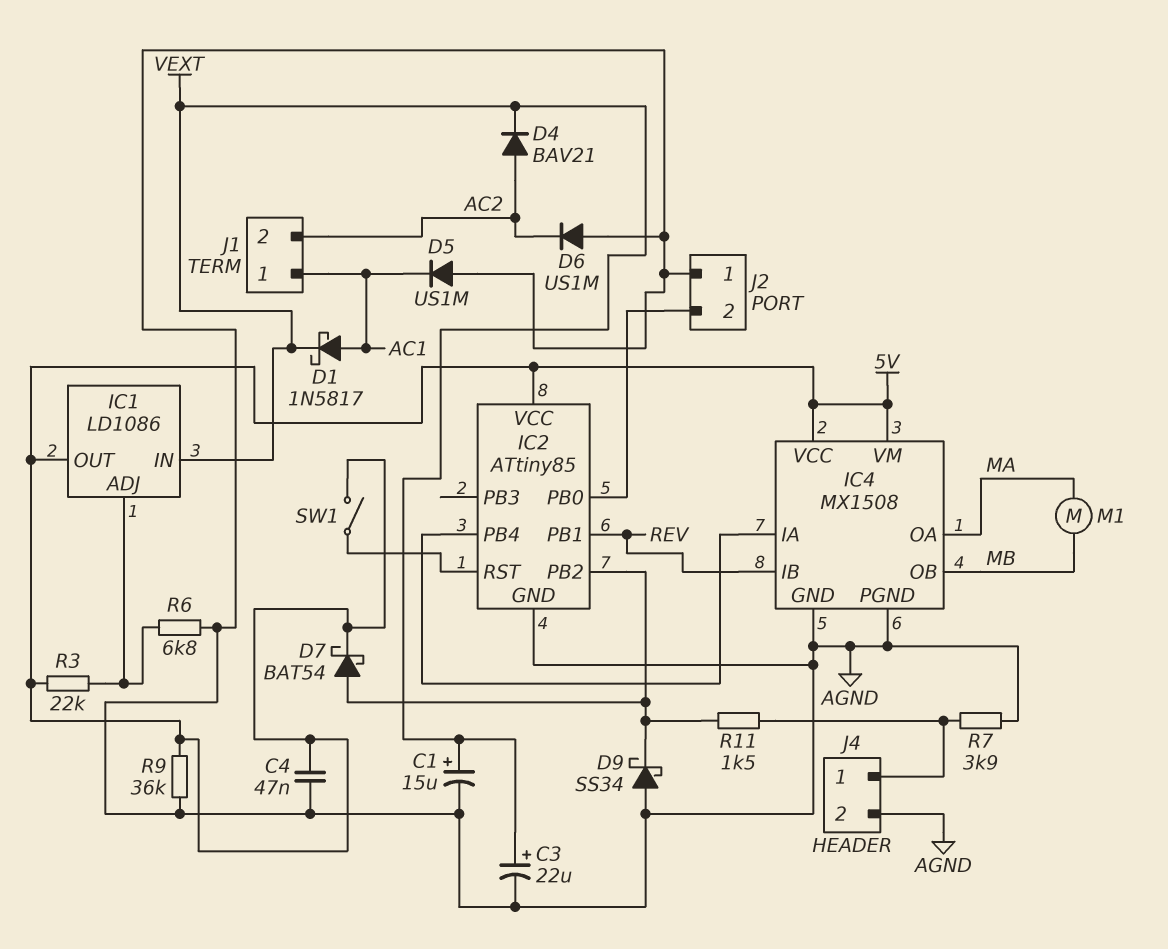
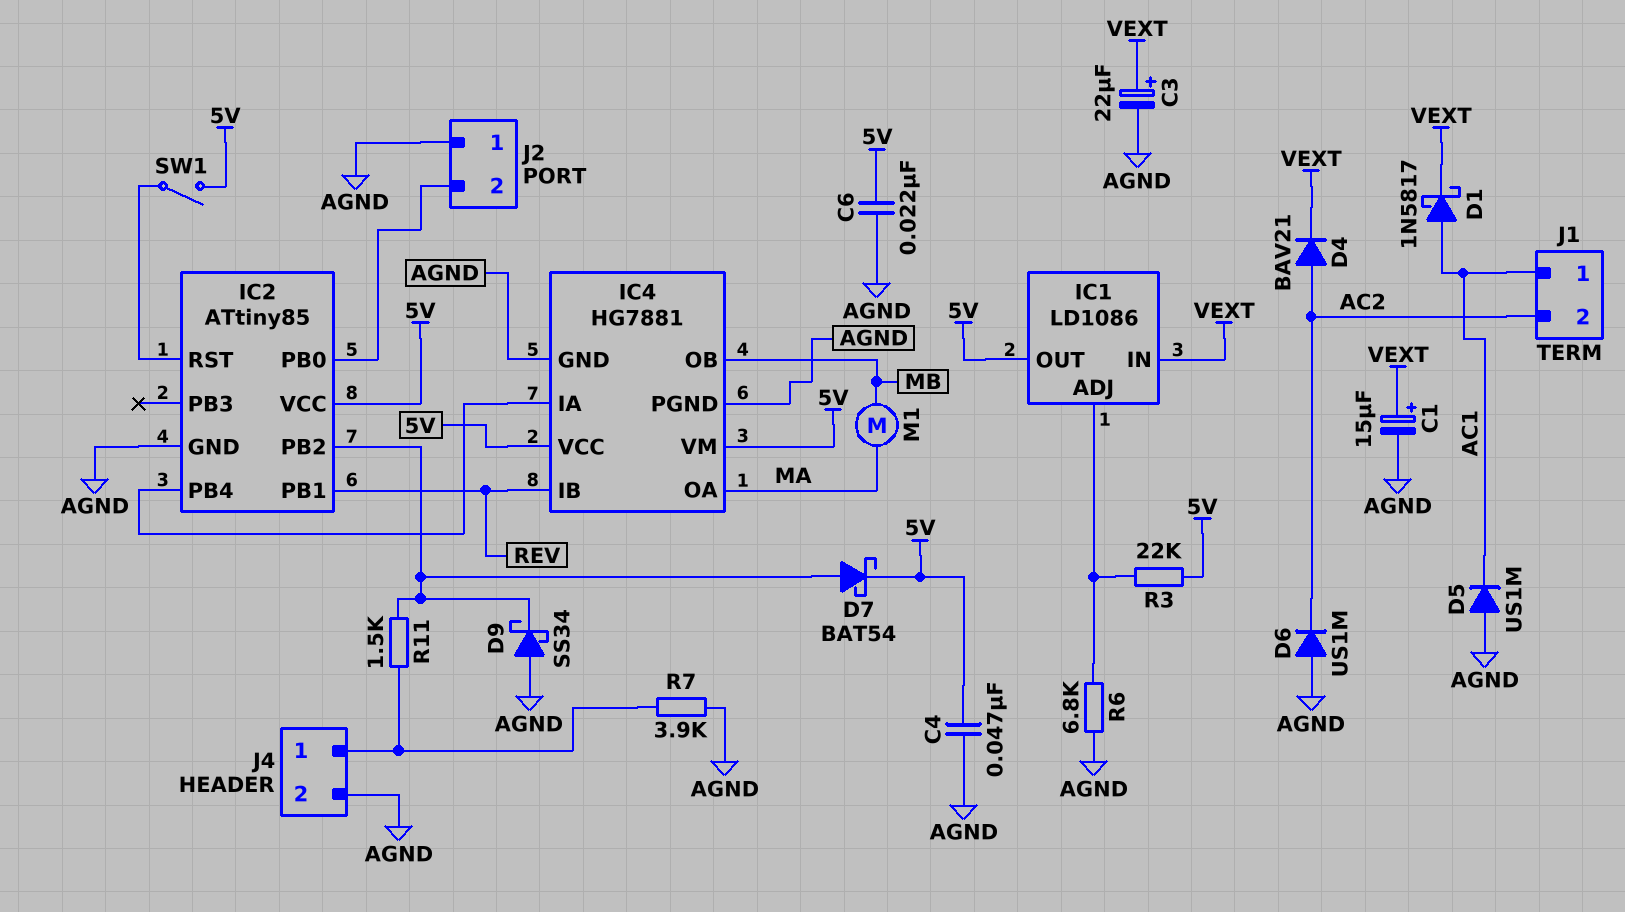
C6: none -> 22nF (5V, AGND)
IC4: MX1508 -> HG7881
R9: 36k (5V, AGND) -> none

